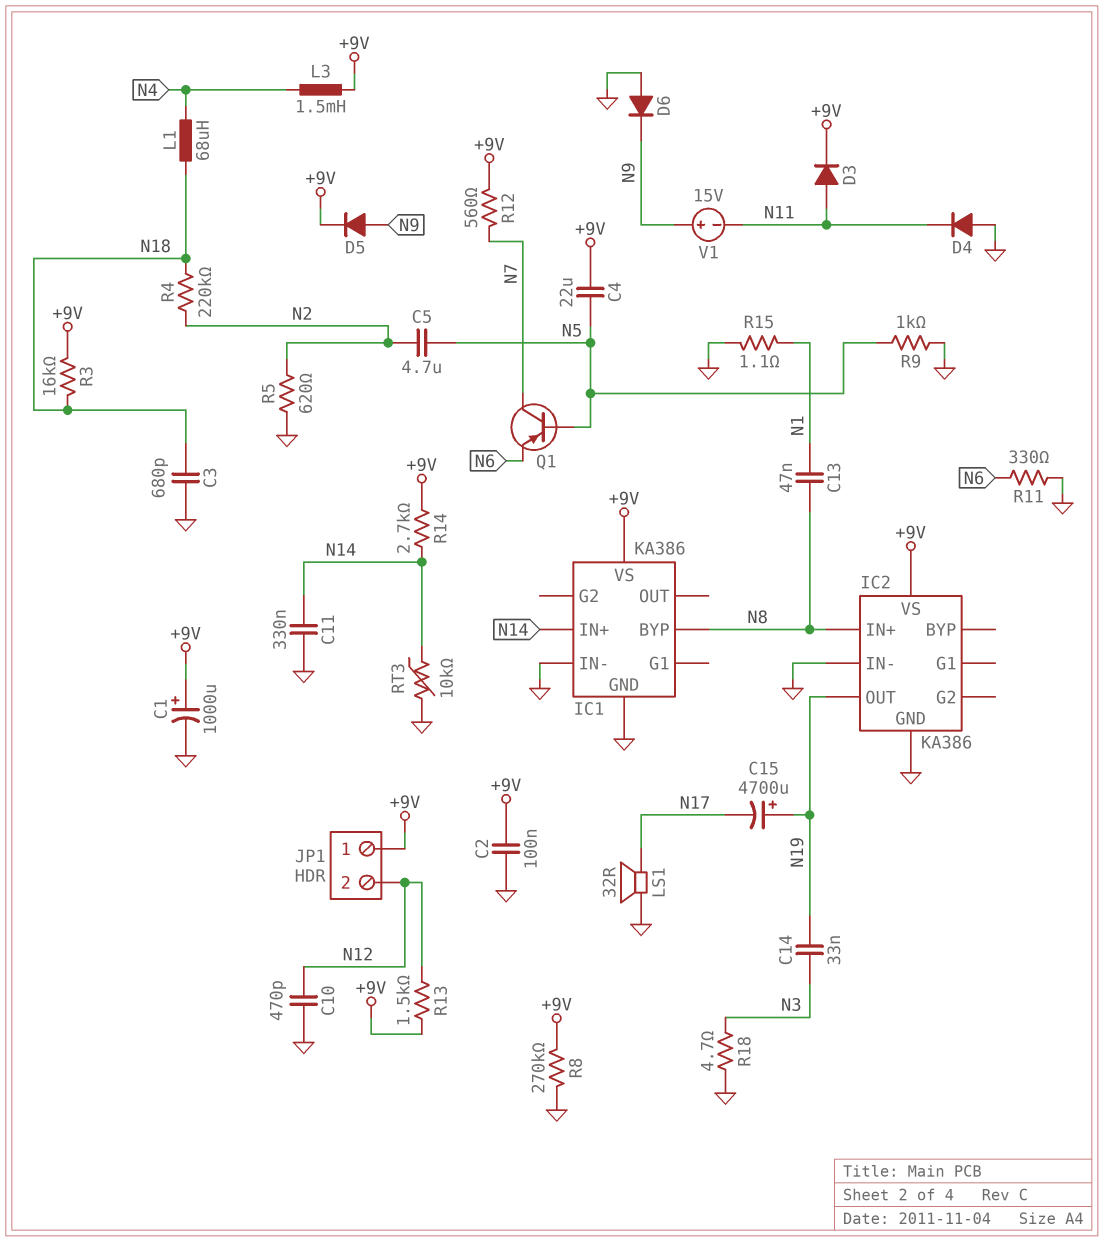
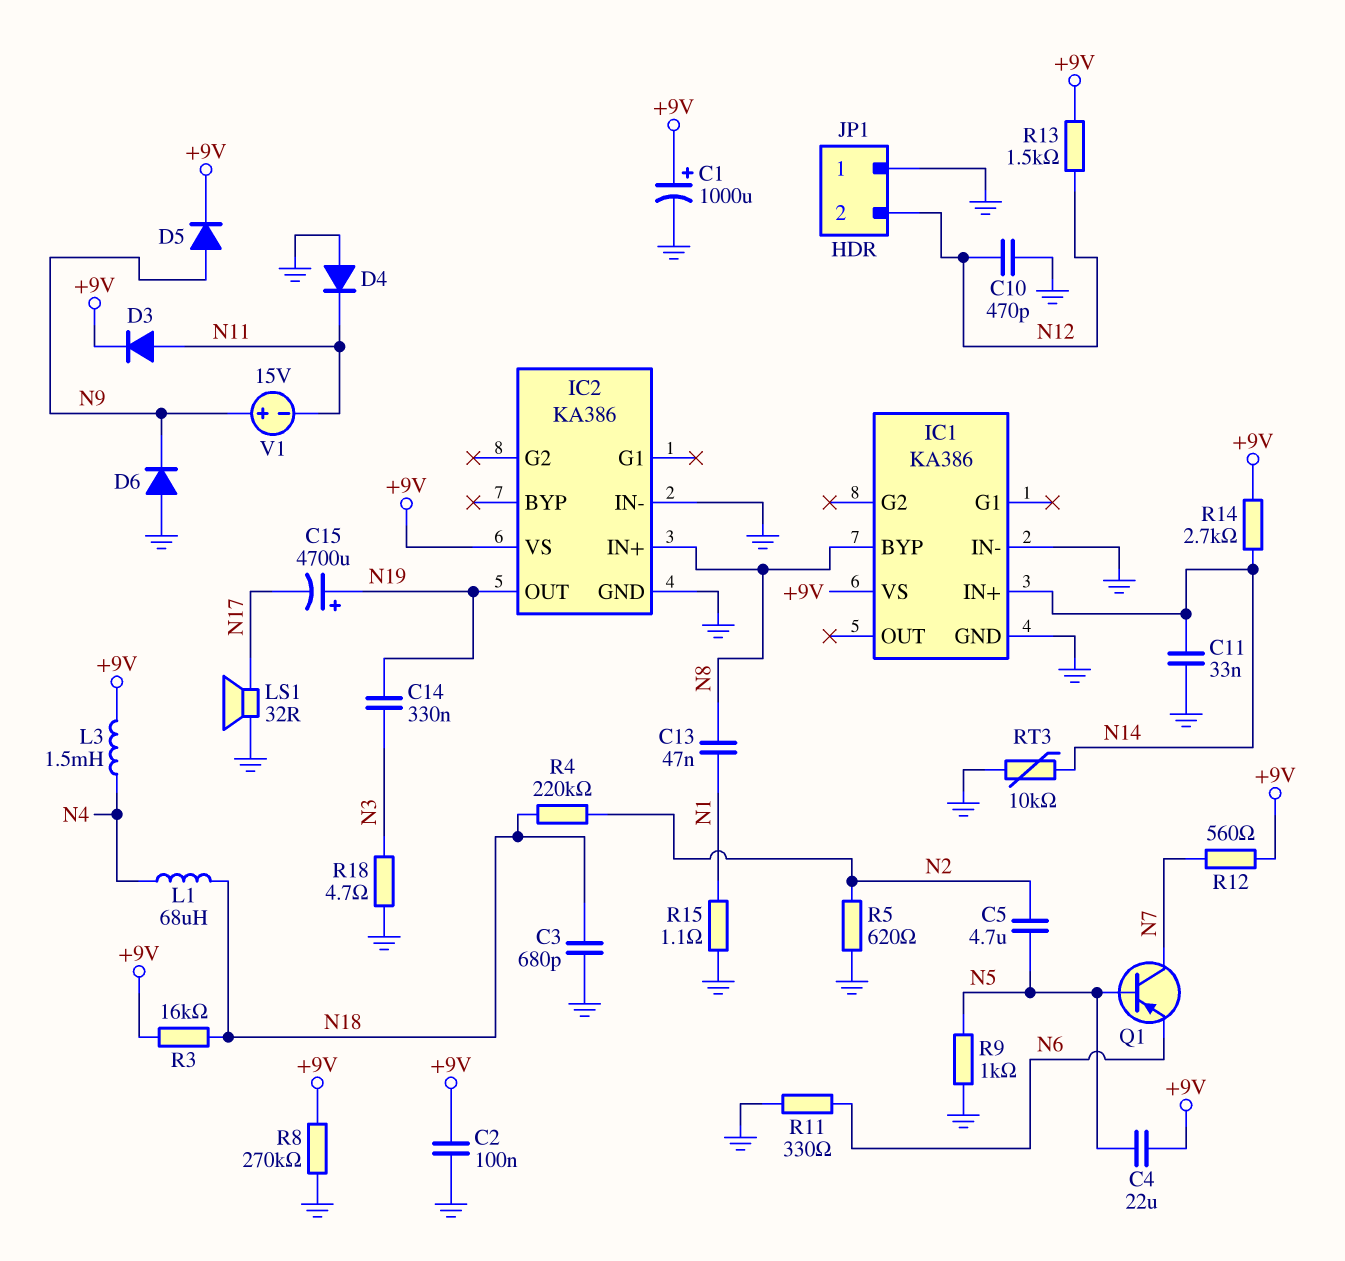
C11: 330nF (GND, N14) -> 33nF (GND, N14)
C14: 33nF (N3, N19) -> 330nF (N3, N19)
JP1 pin 1: +9V -> GND

